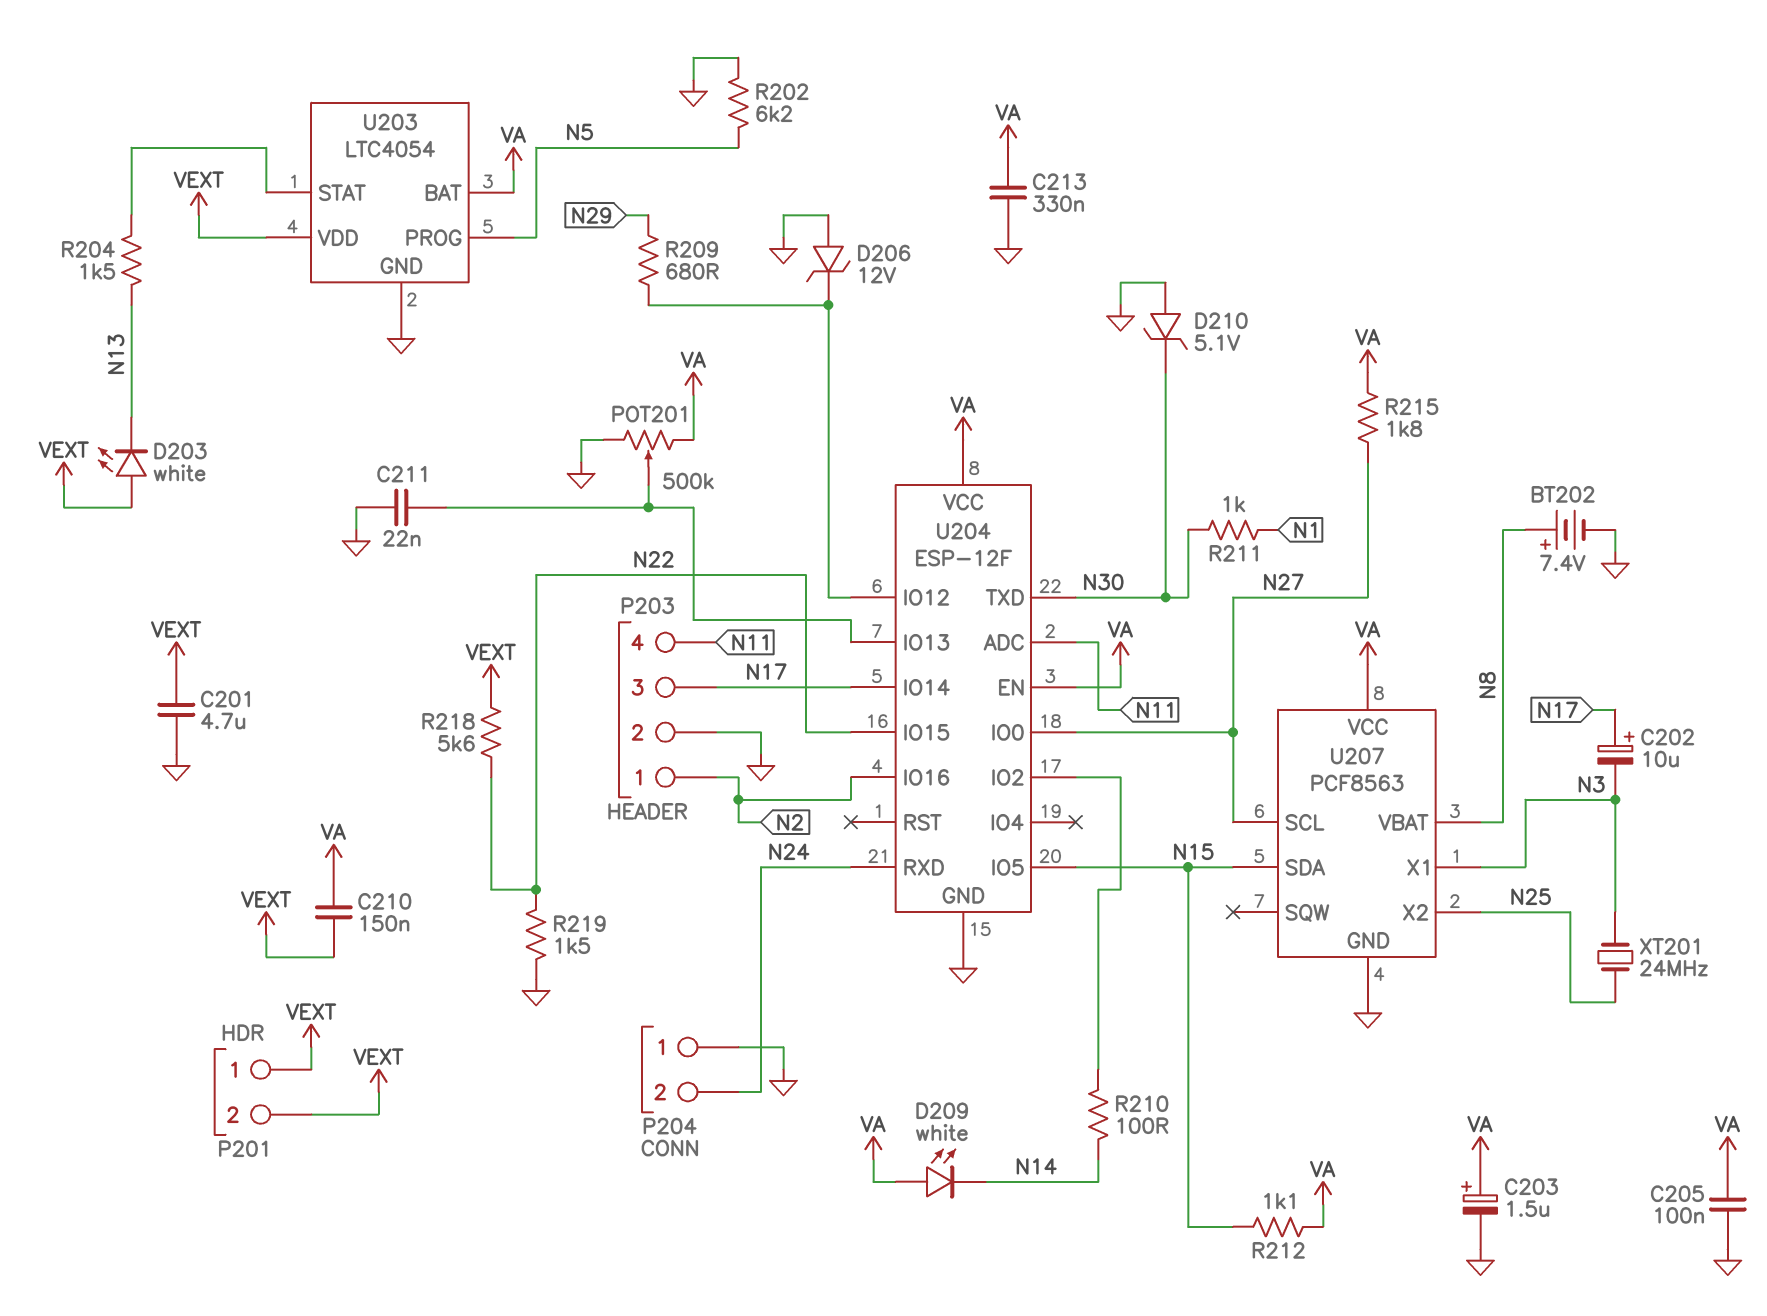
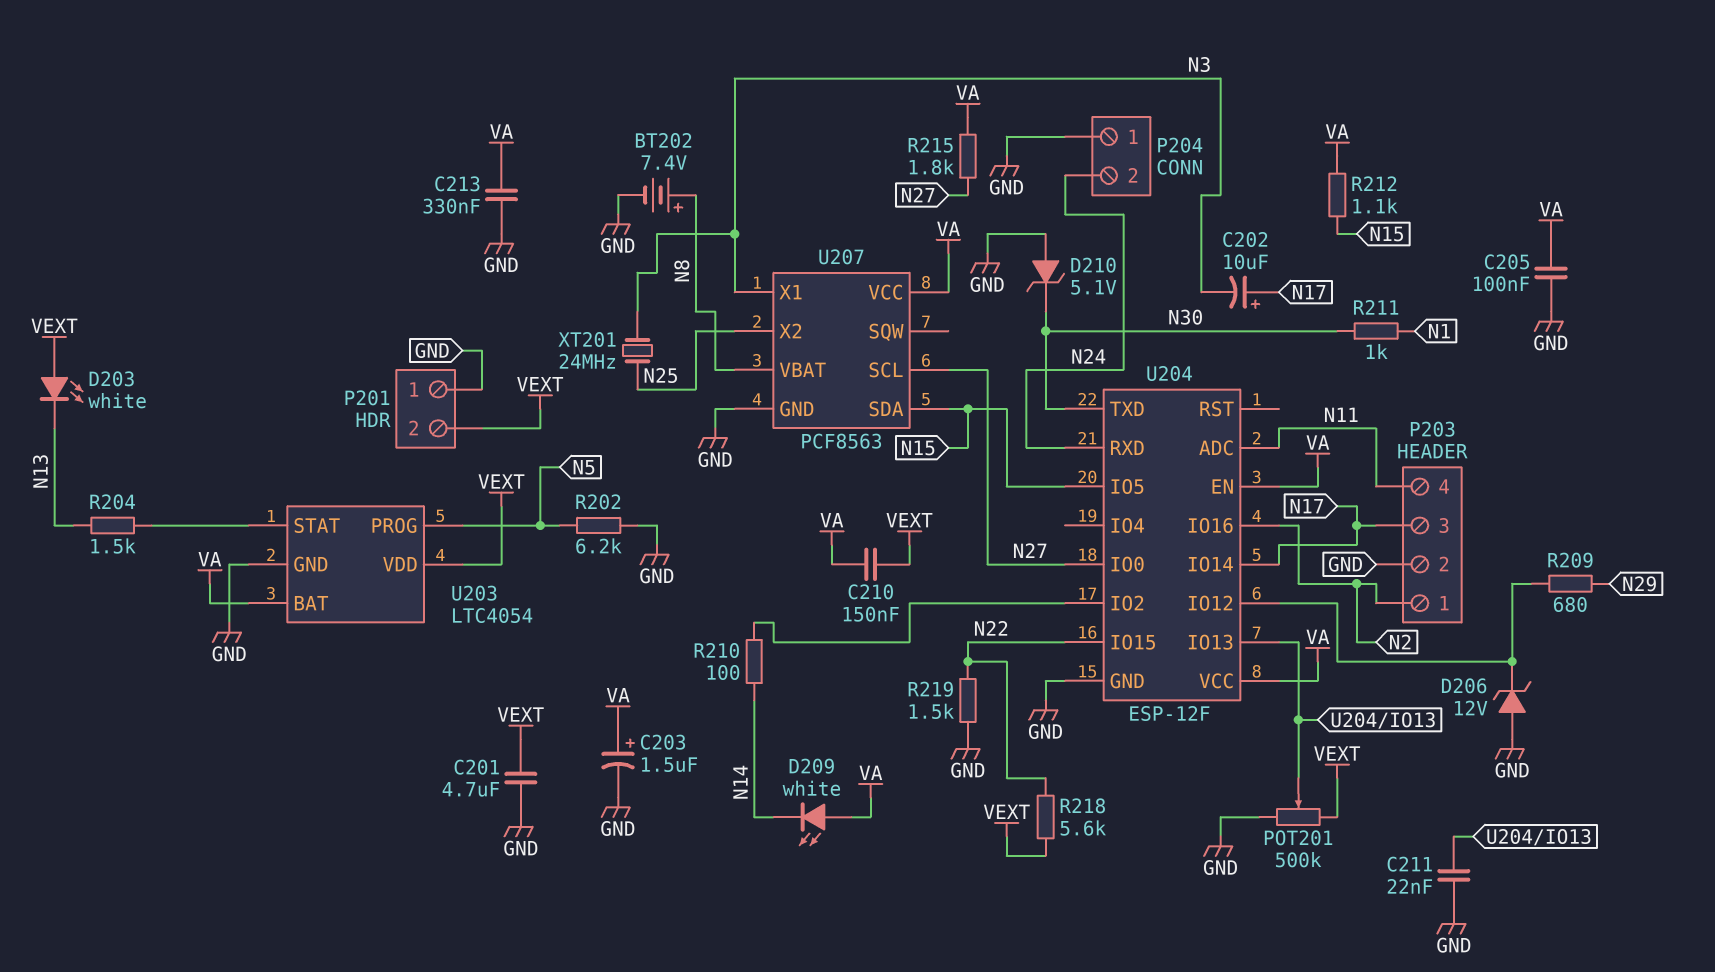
P201 pin 1: VEXT -> GND
POT201: 500k (GND, VA, wiper U204/IO13) -> 500k (GND, VEXT, wiper U204/IO13)

